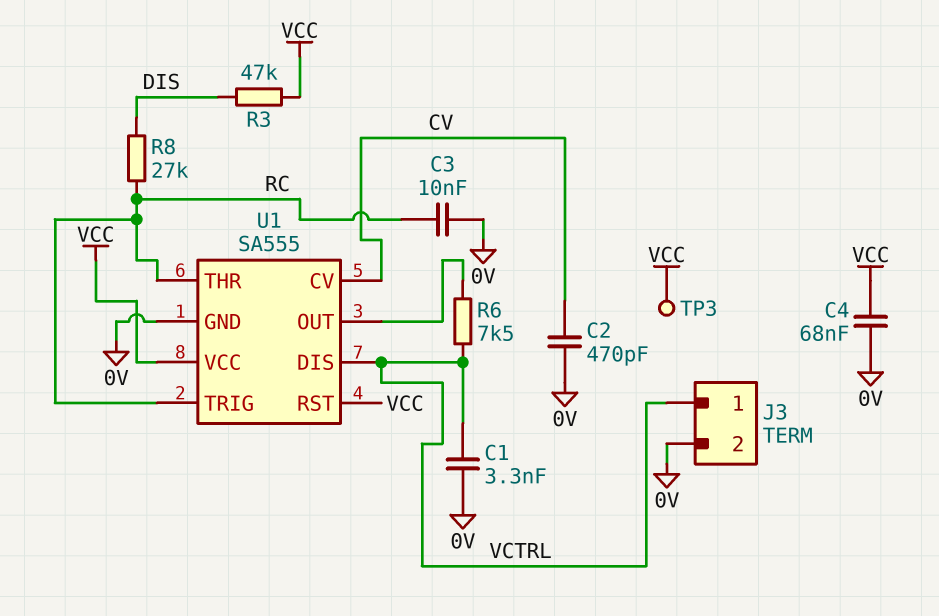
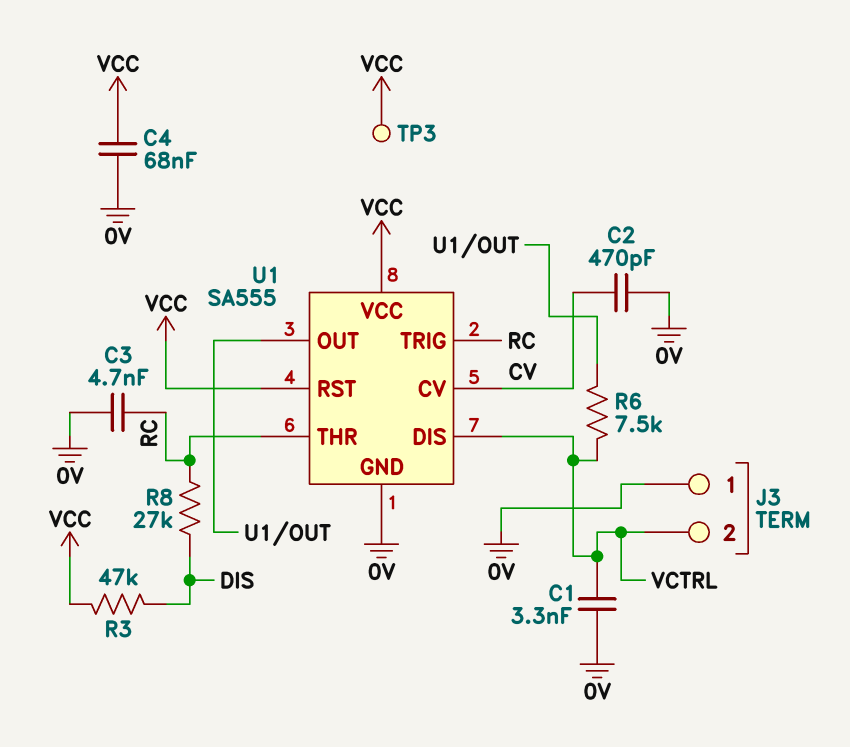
C3: 10nF (0V, RC) -> 4.7nF (0V, RC)
J3 pin 1: VCTRL -> 0V
J3 pin 2: 0V -> VCTRL

